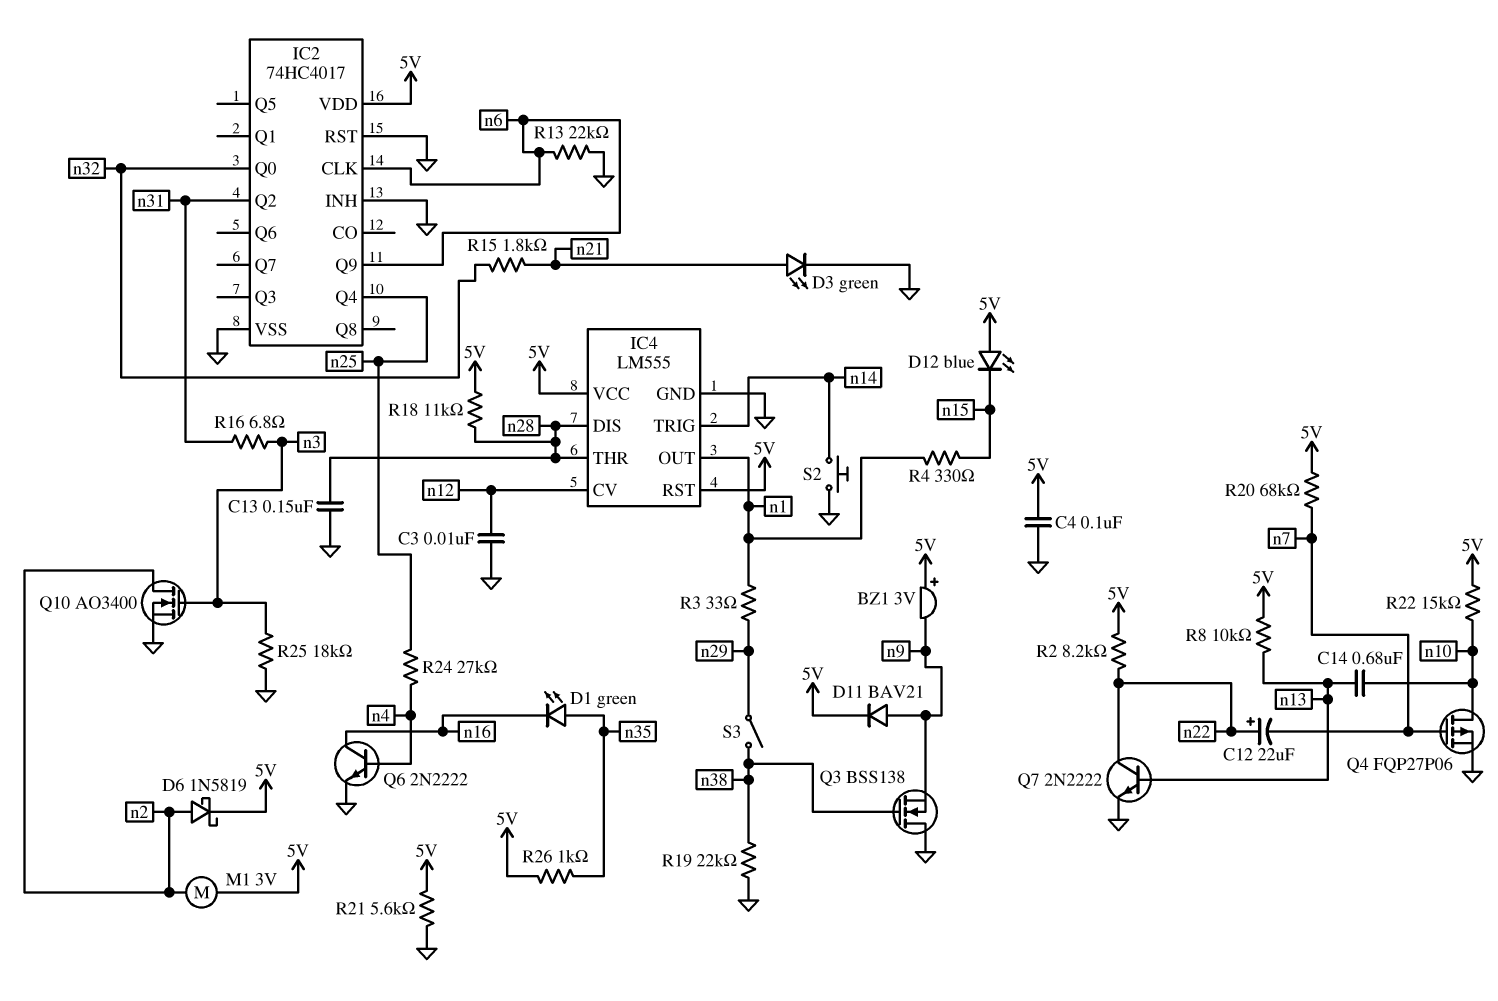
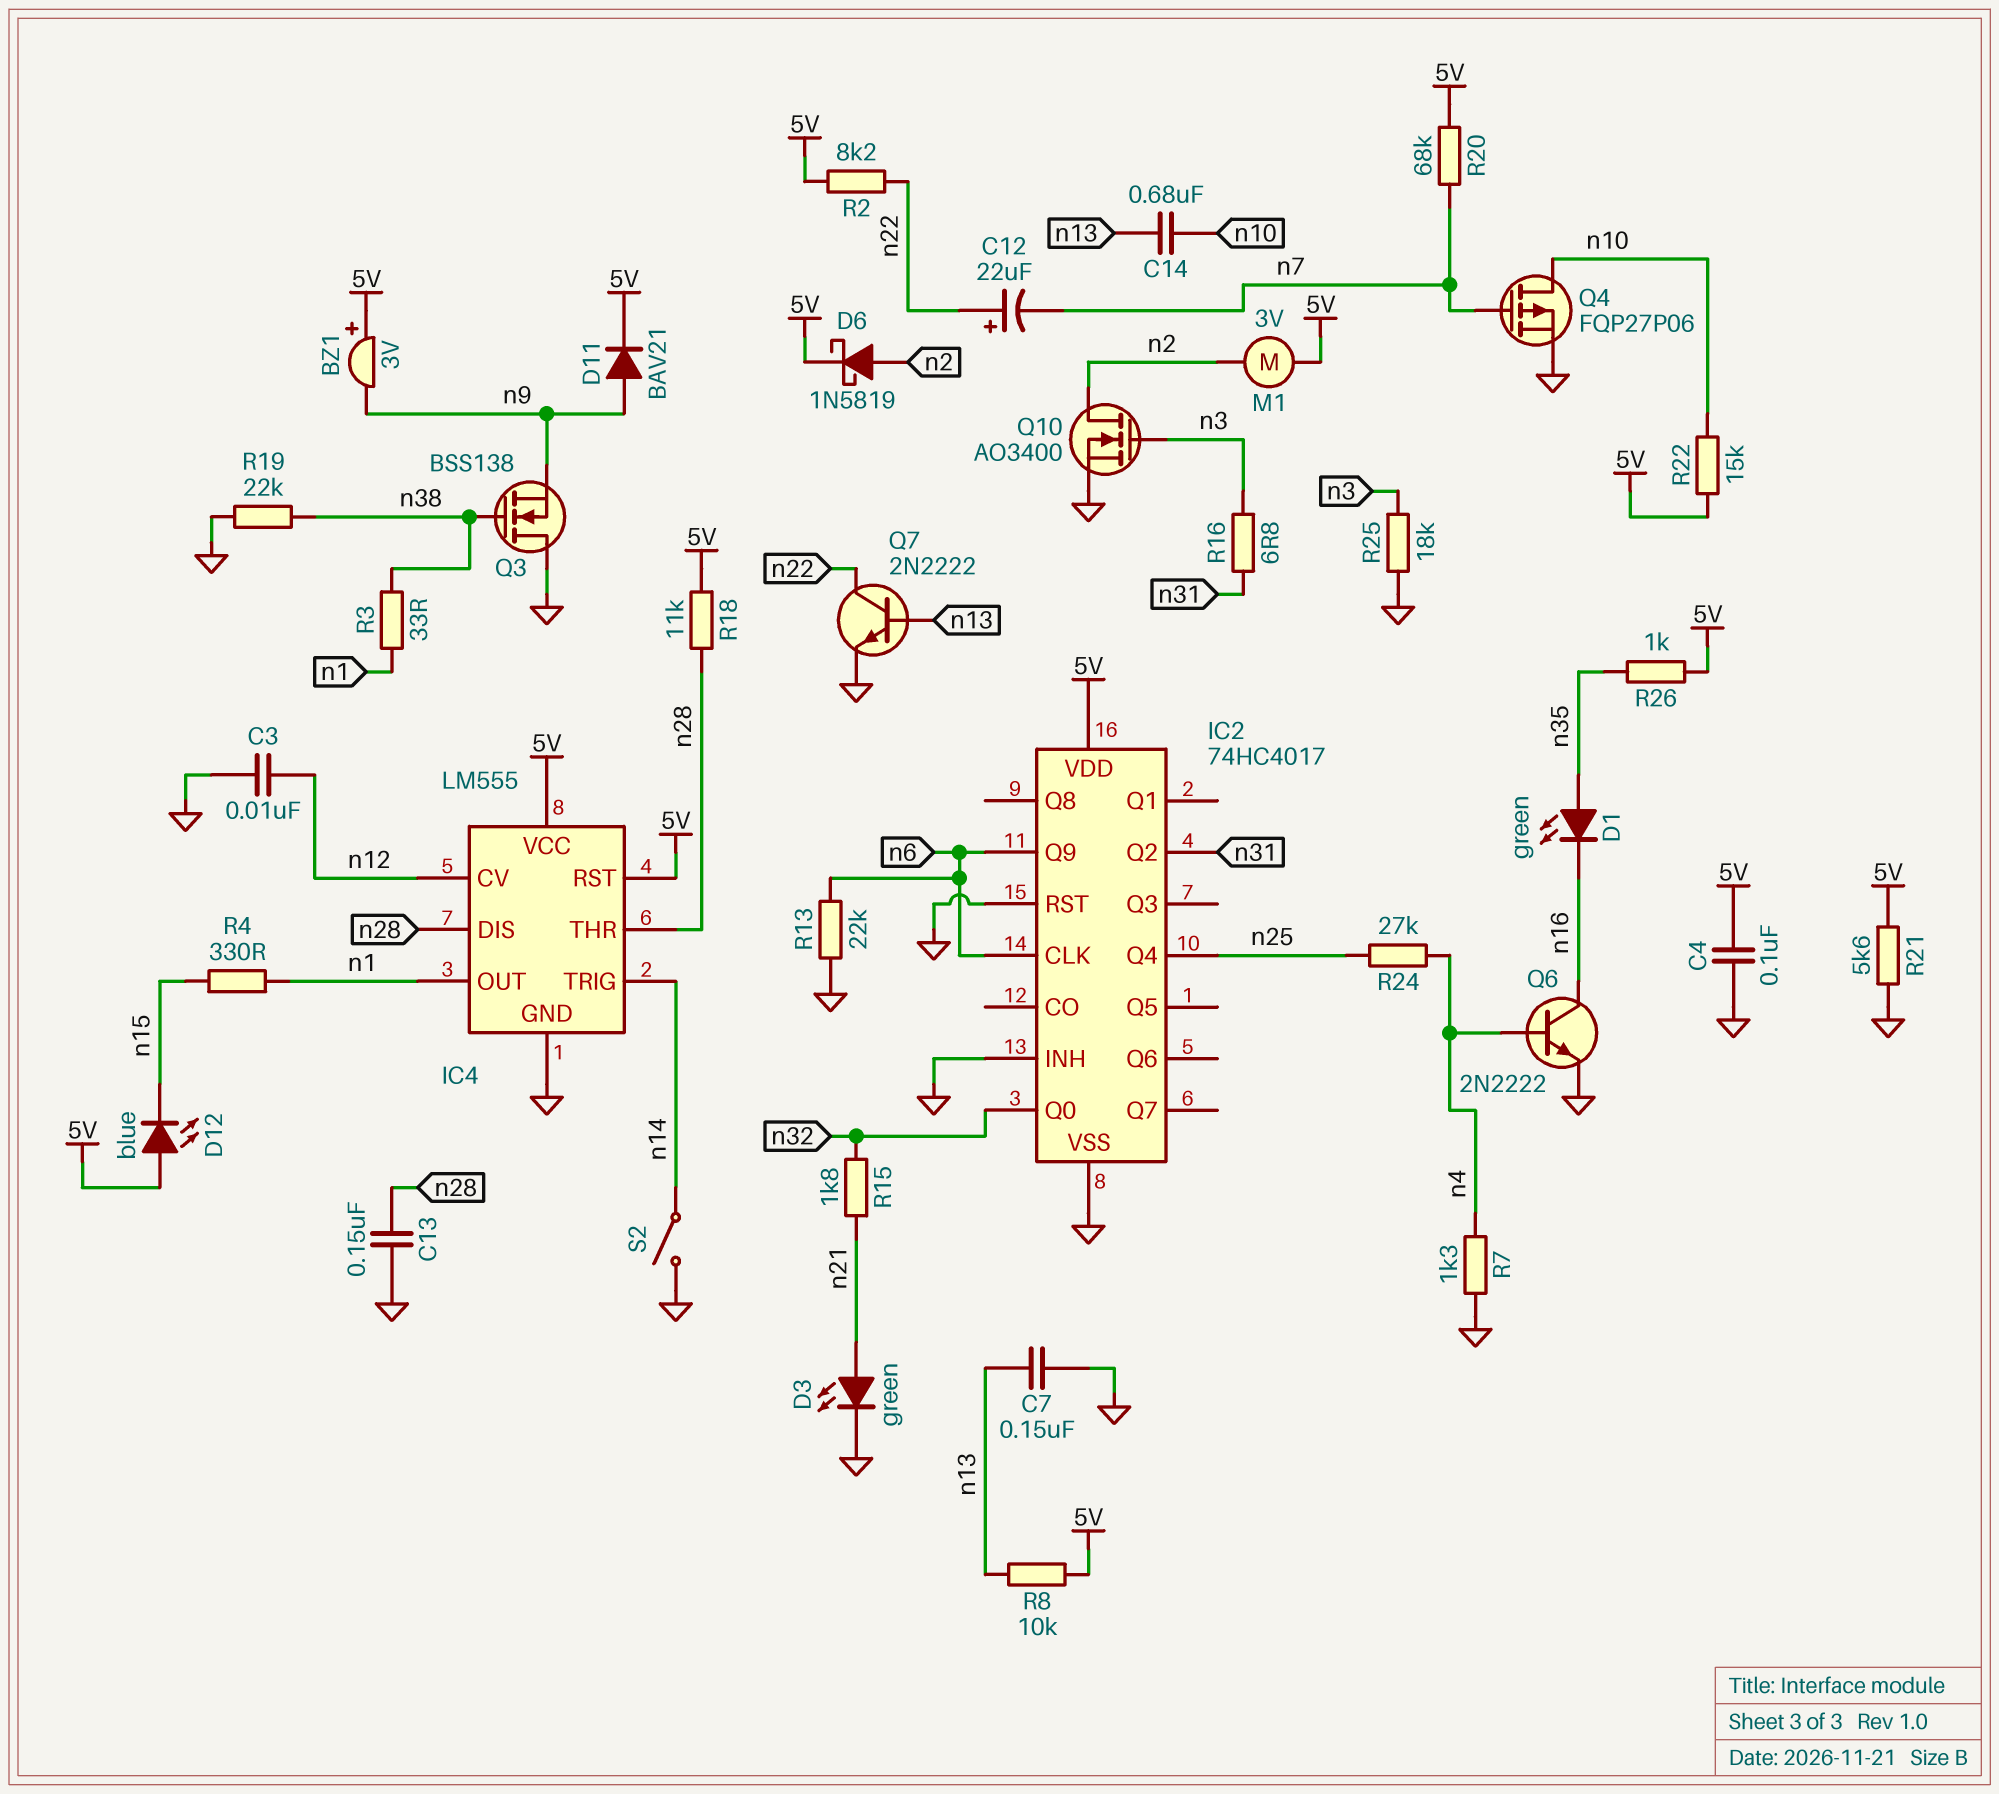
C7: none -> 150nF (GND, n13)
R3: 33 (n1, n29) -> 33 (n1, n38)
R7: none -> 1.3k (GND, n4)
S2: button (GND, n14) -> switch (GND, n14)
S3: switch (n29, n38) -> none

